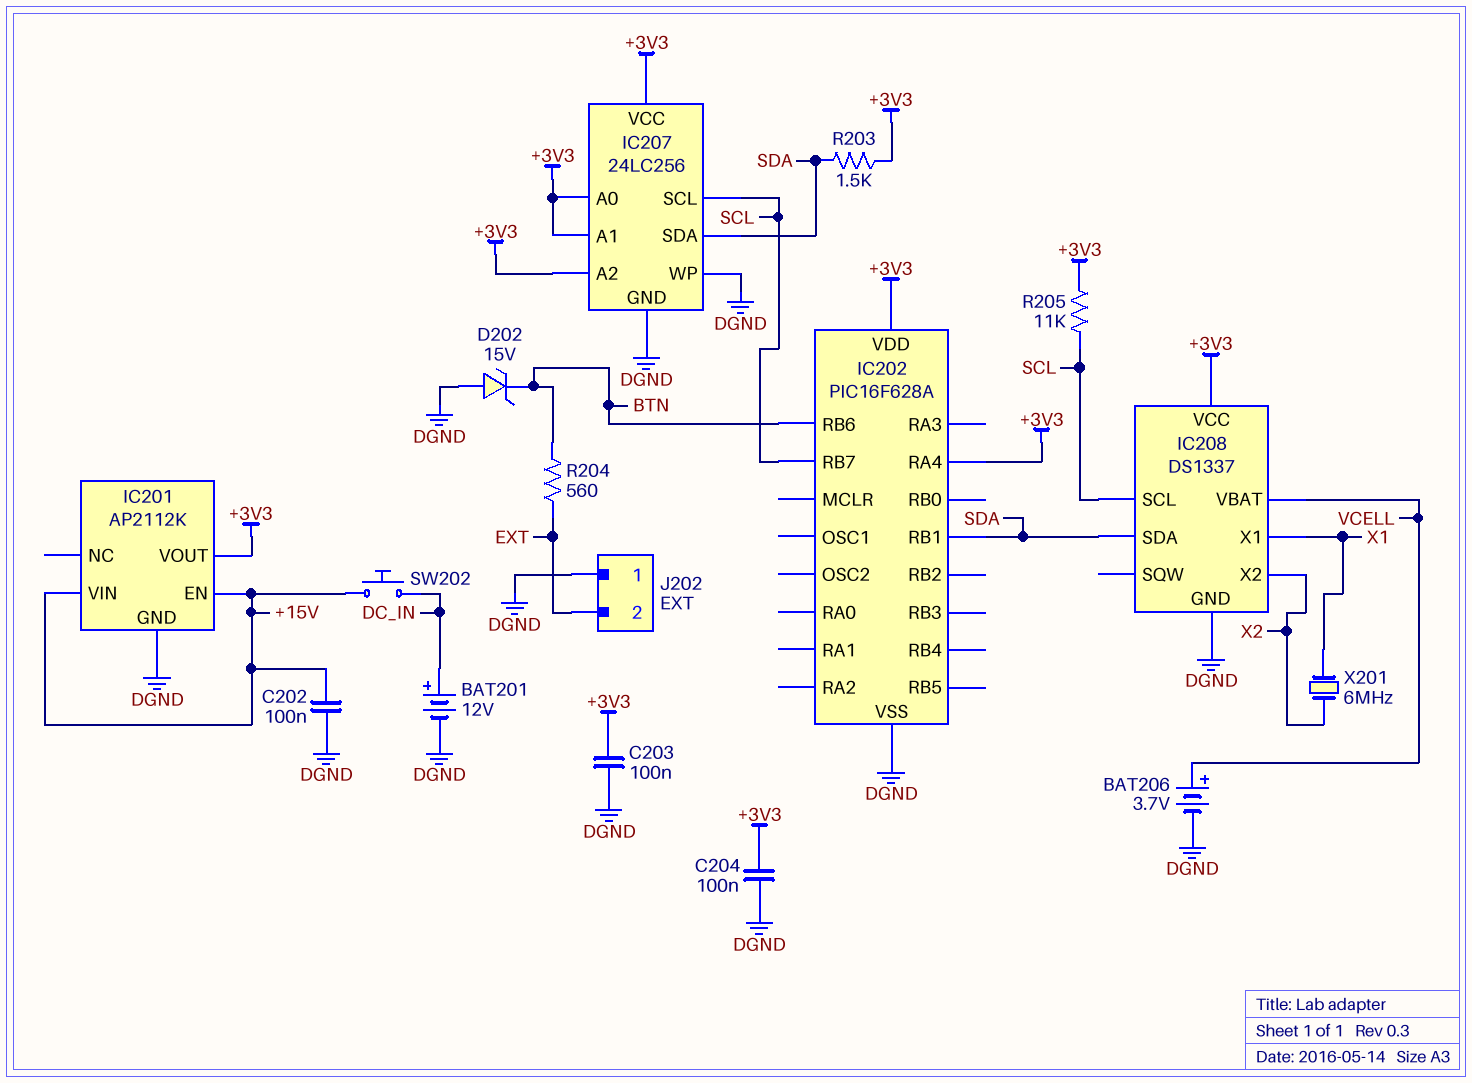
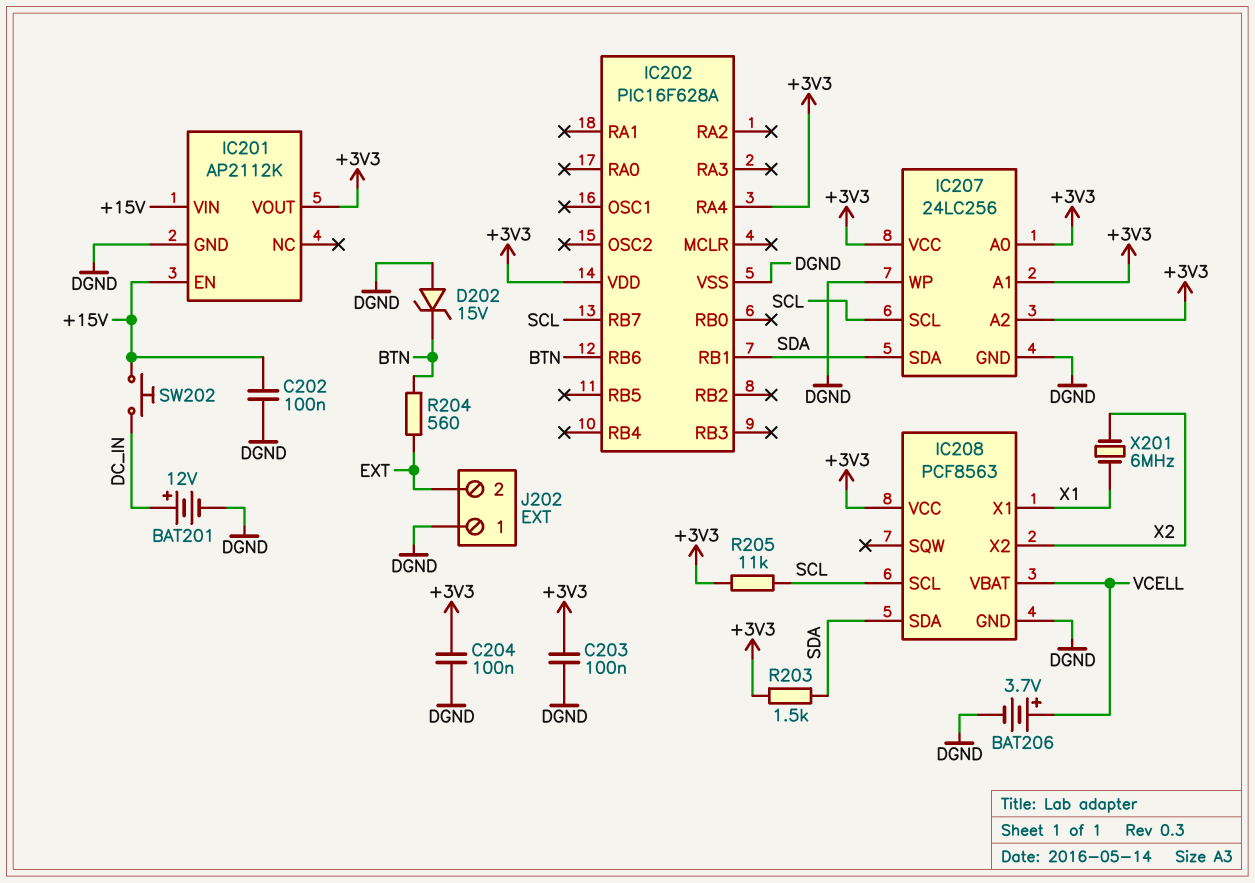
IC208: DS1337 -> PCF8563

